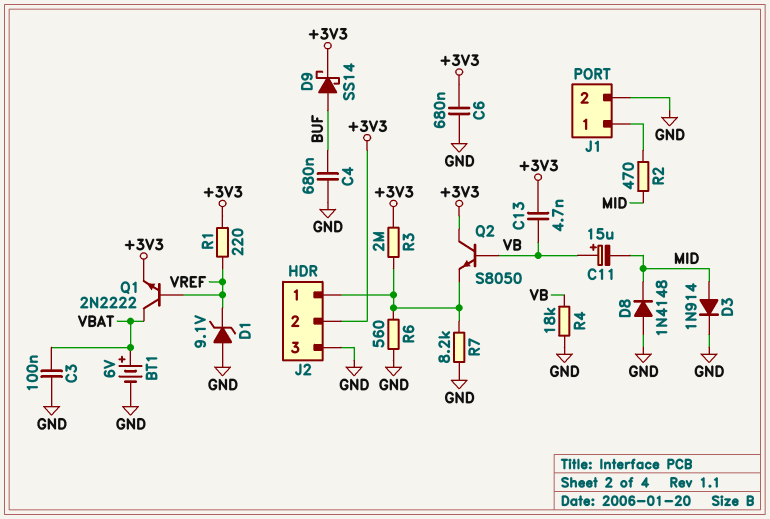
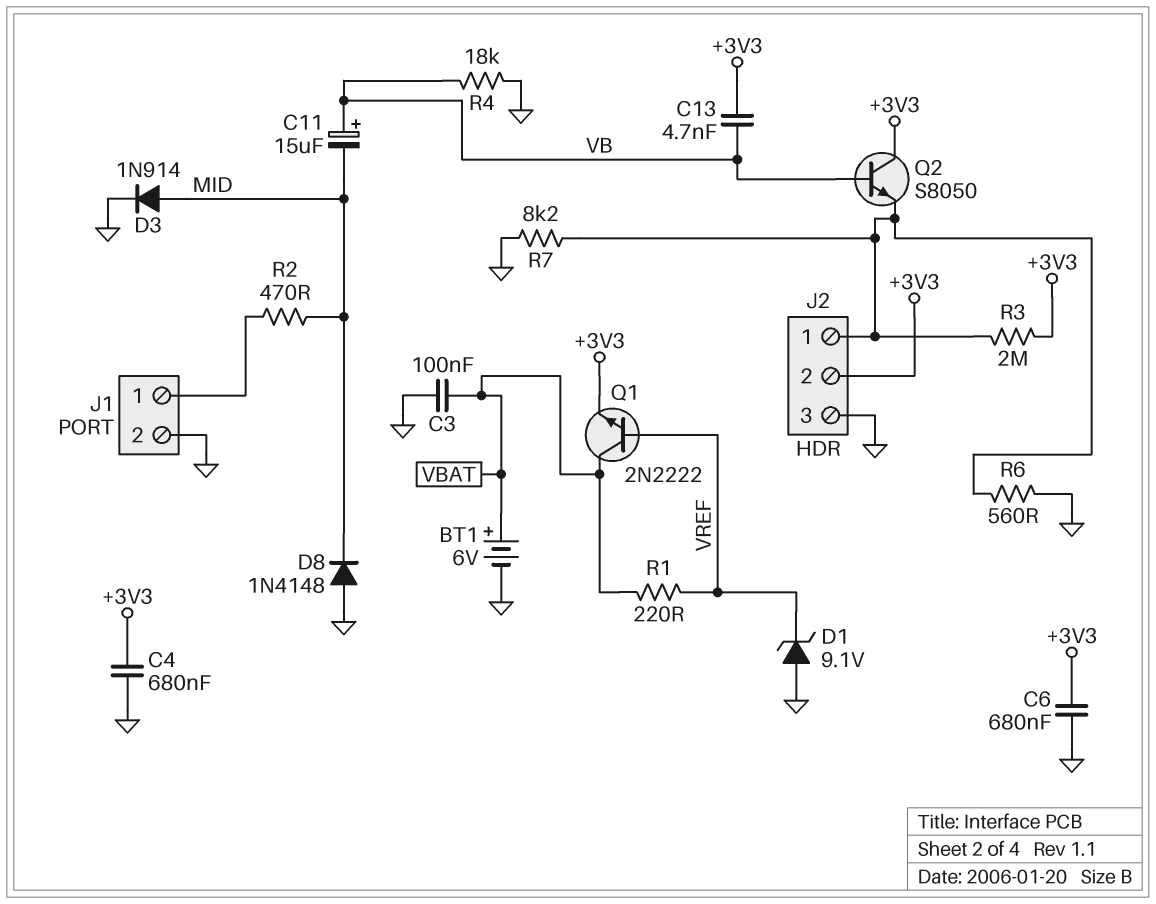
C4: 680nF (BUF, GND) -> 680nF (+3V3, GND)
D9: schottky SS14 (A BUF, K +3V3) -> none
R1: 220 (+3V3, VREF) -> 220 (VBAT, VREF)

